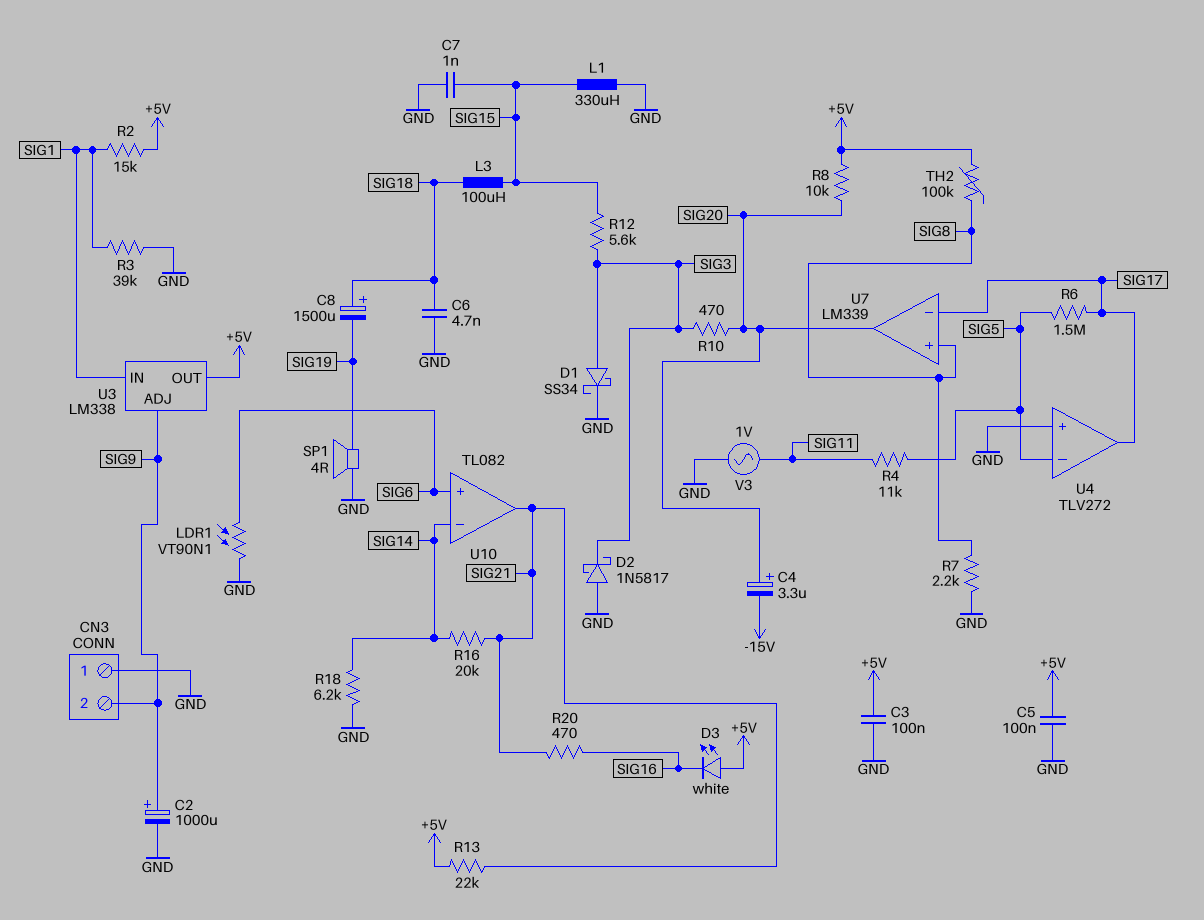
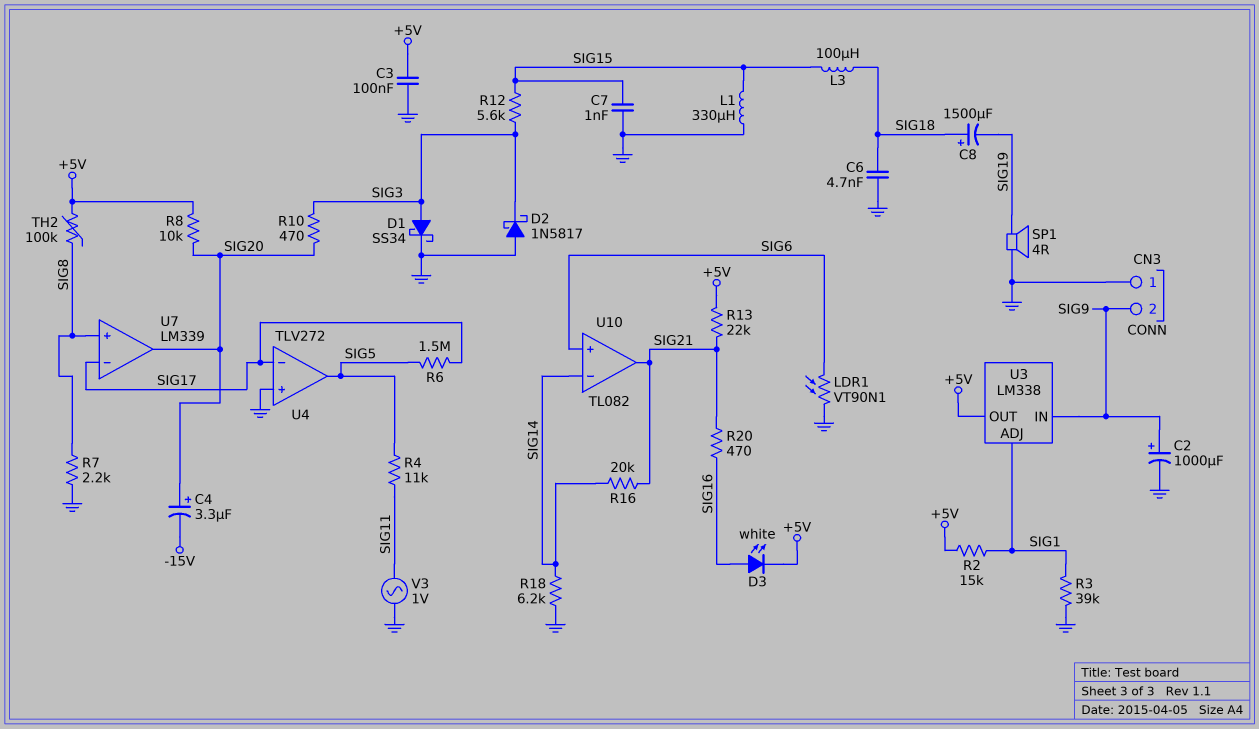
C5: 100nF (+5V, GND) -> none
D3: LED white (A +5V, K SIG16) -> LED white (A SIG16, K +5V)
U3 pin ADJ: SIG9 -> SIG1
U3 pin IN: SIG1 -> SIG9
U4 pin in-: SIG5 -> SIG17
U4 pin out: SIG17 -> SIG5

